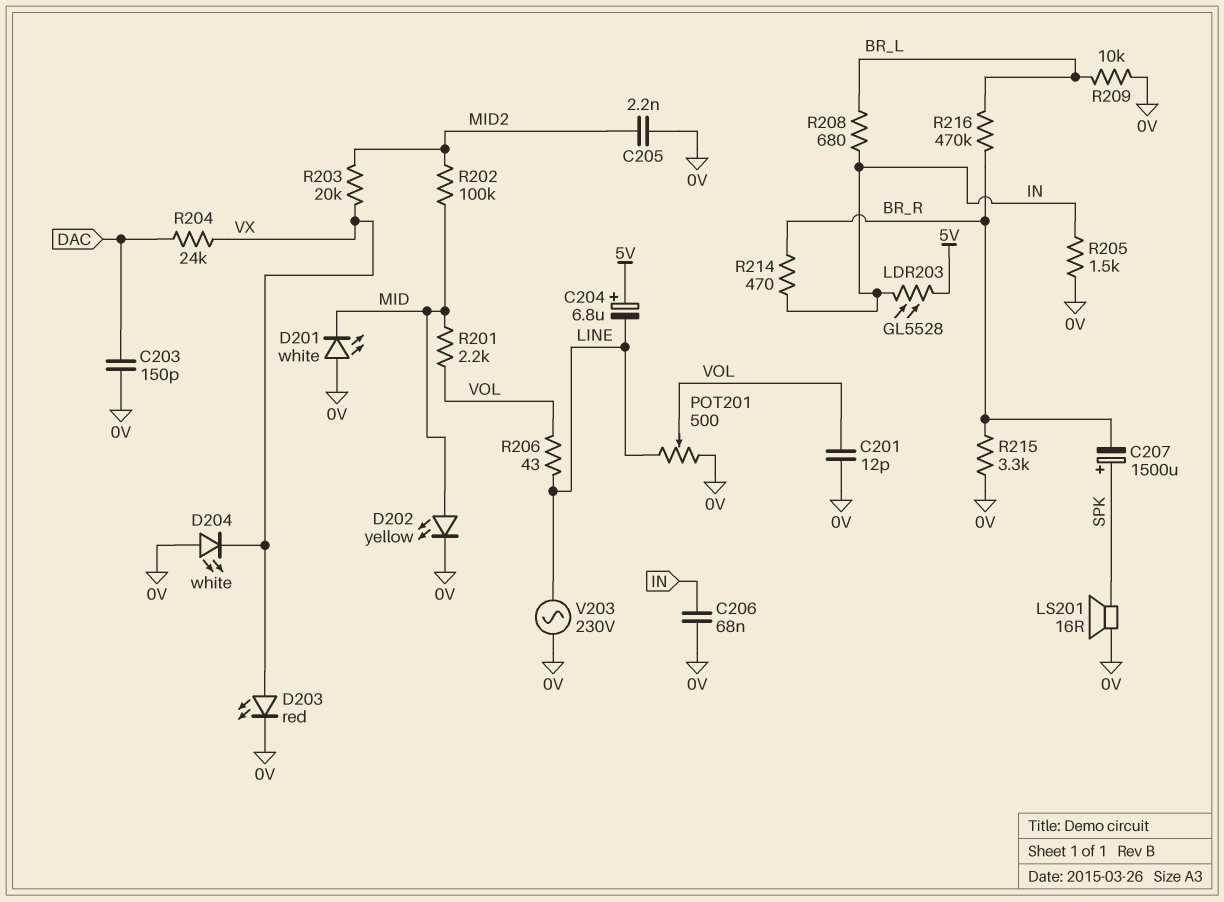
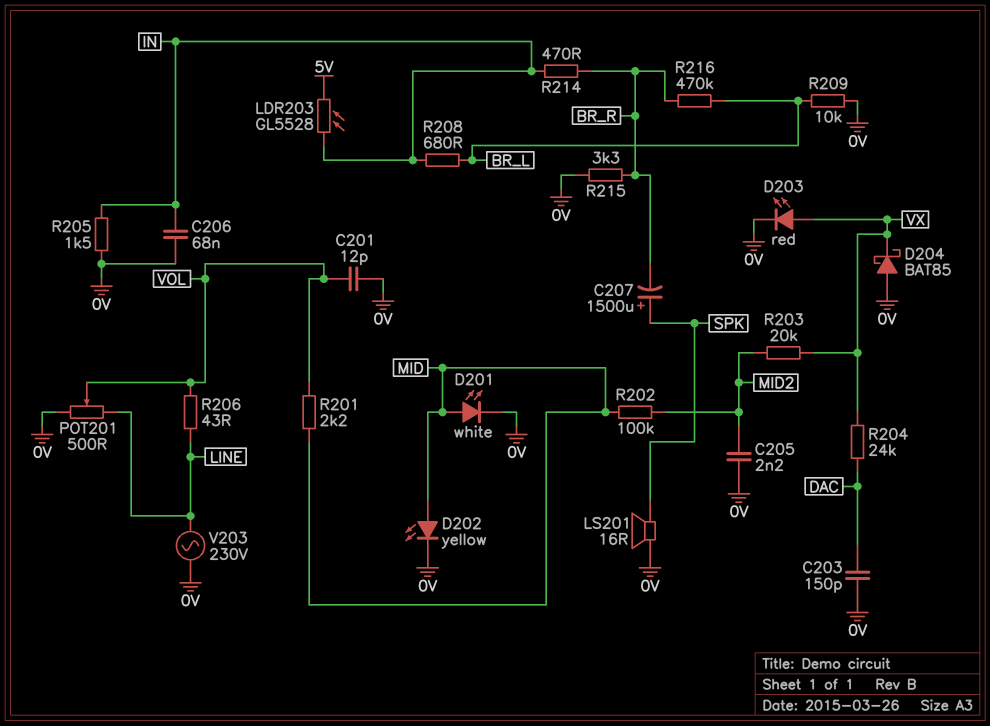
C204: 6.8uF (plus 5V, minus LINE) -> none
D201: LED white (A 0V, K MID) -> LED white (A MID, K 0V)
D204: LED white (A 0V, K VX) -> schottky BAT85 (A 0V, K VX)

